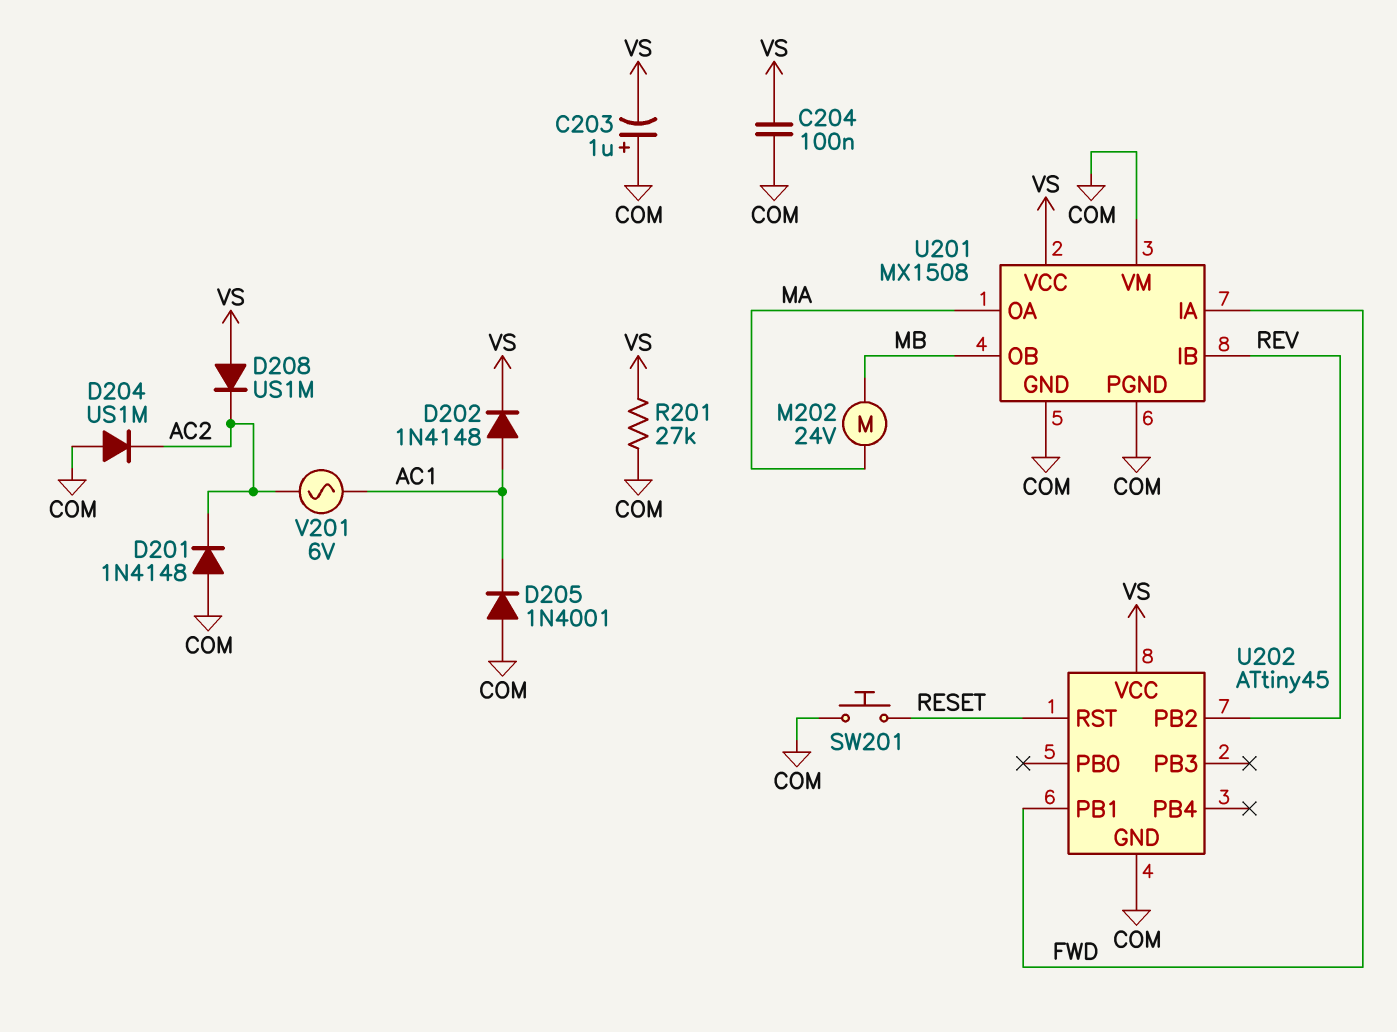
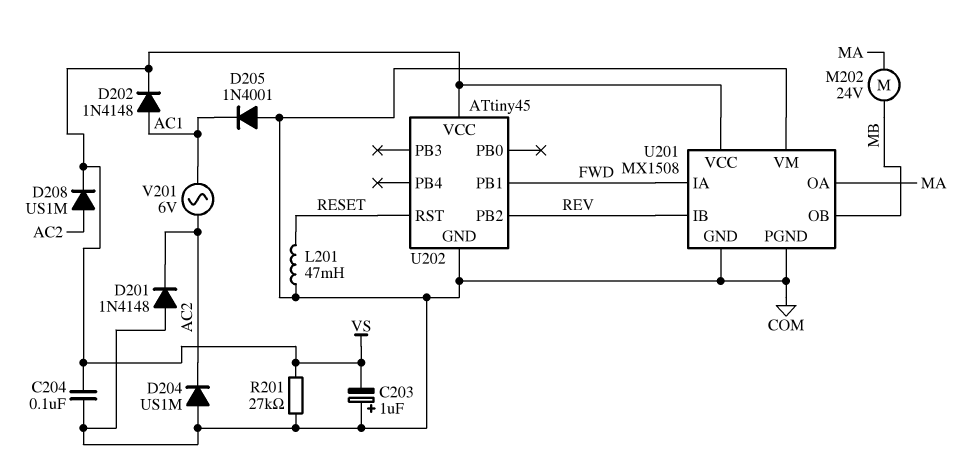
D208: diode US1M (A VS, K AC2) -> diode US1M (A AC2, K VS)
L201: none -> 47mH (COM, RESET)
SW201: button (COM, RESET) -> none

